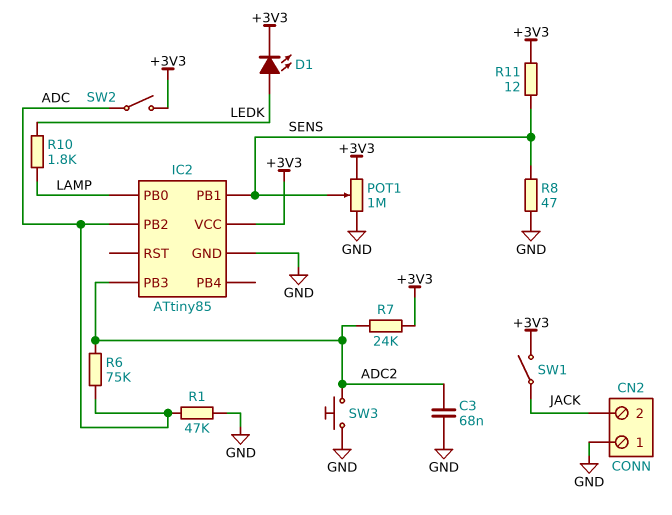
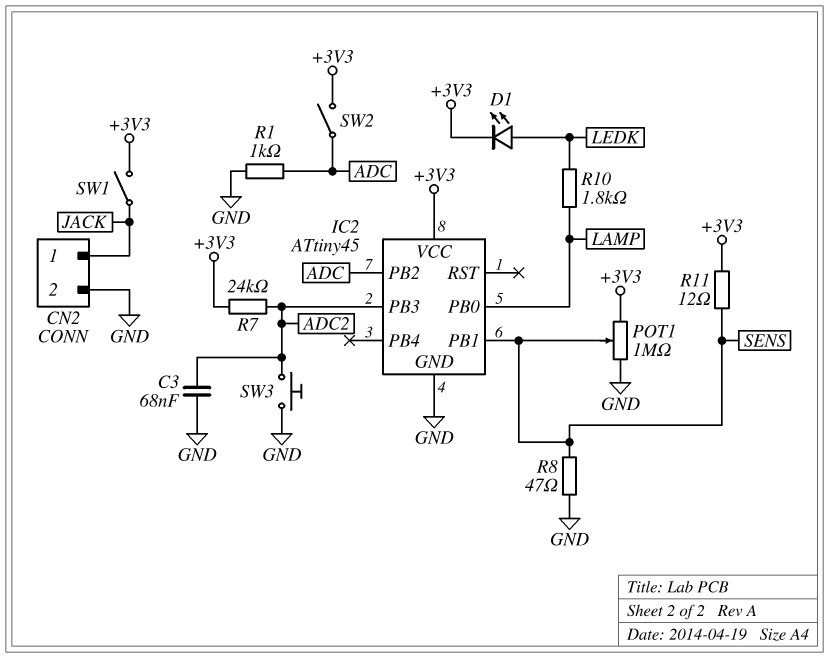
CN2 pin 1: GND -> JACK
CN2 pin 2: JACK -> GND
IC2: ATtiny85 -> ATtiny45
R1: 47k (ADC, GND) -> 1k (ADC, GND)
R6: 75k (ADC, ADC2) -> none

